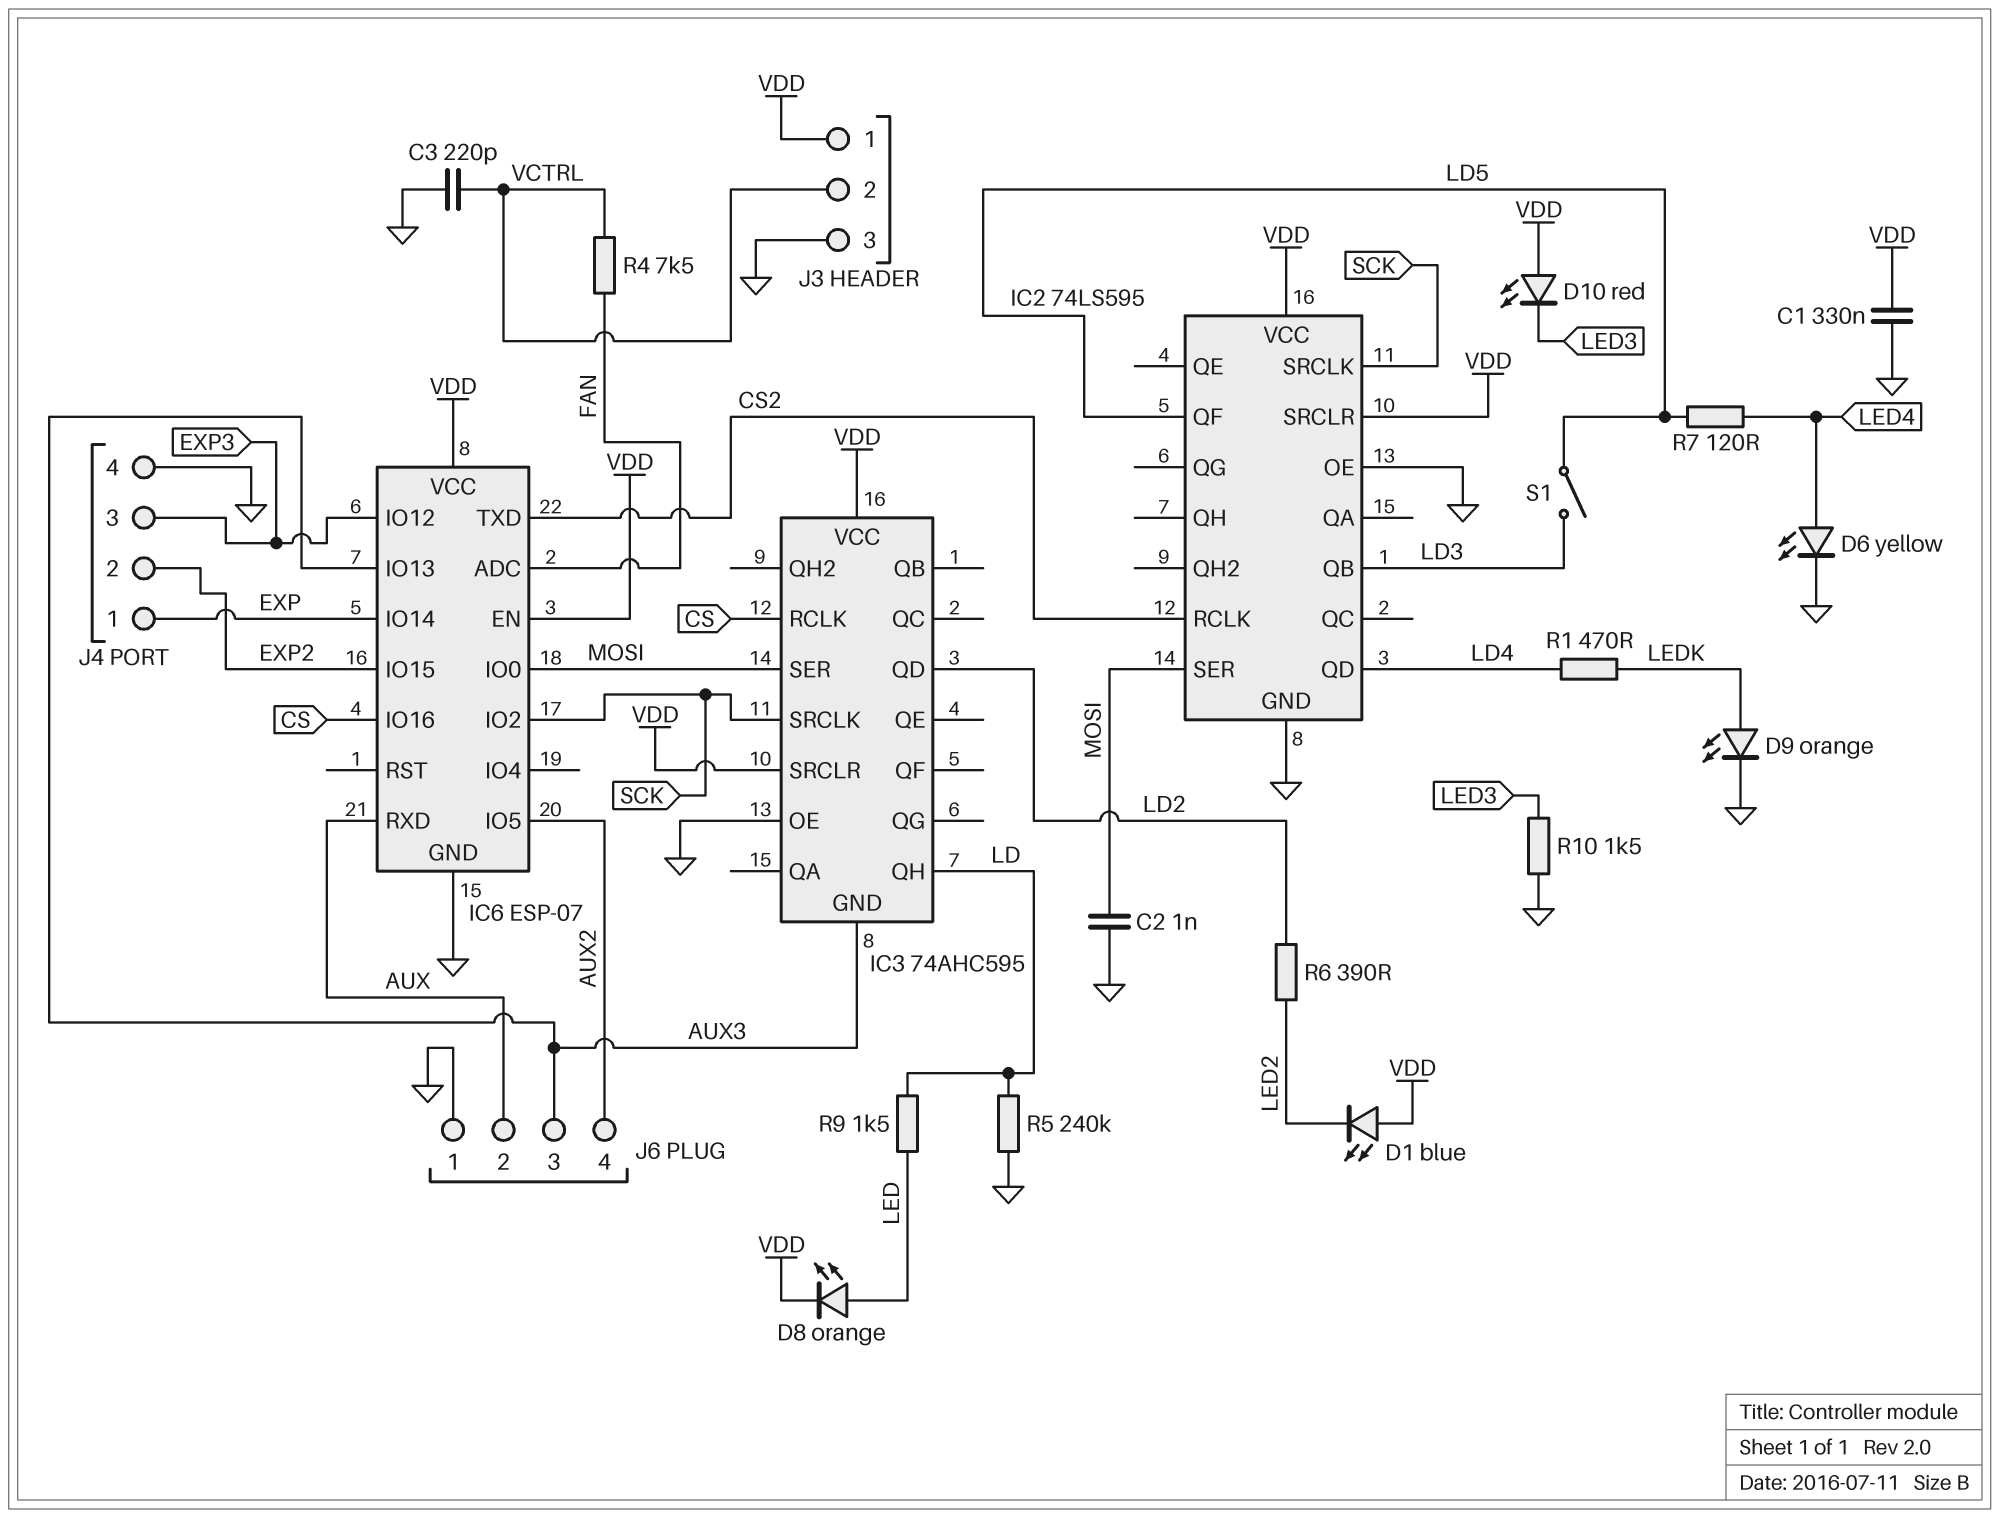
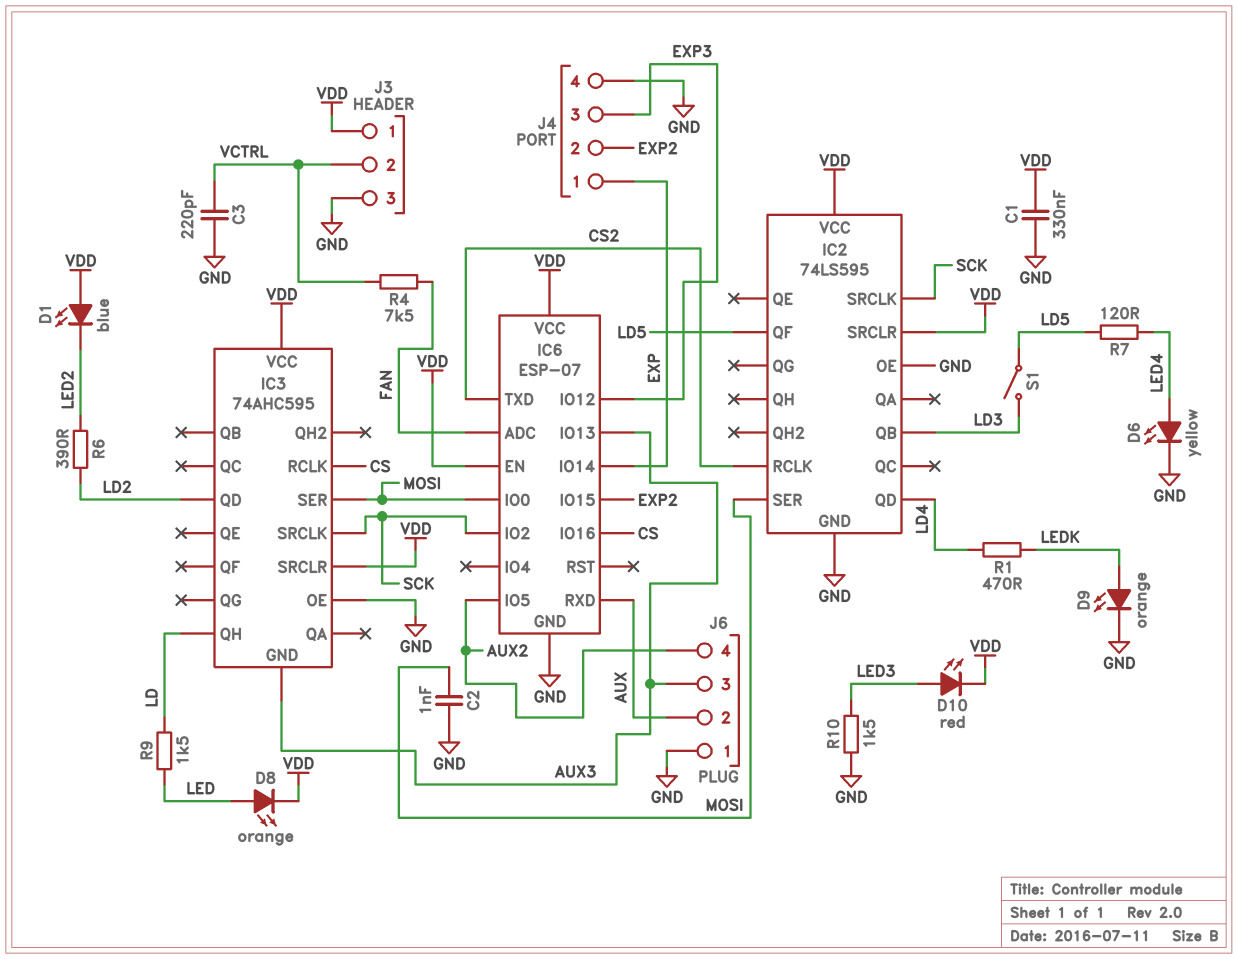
D10: LED red (A VDD, K LED3) -> LED red (A LED3, K VDD)
R5: 240k (GND, LD) -> none

